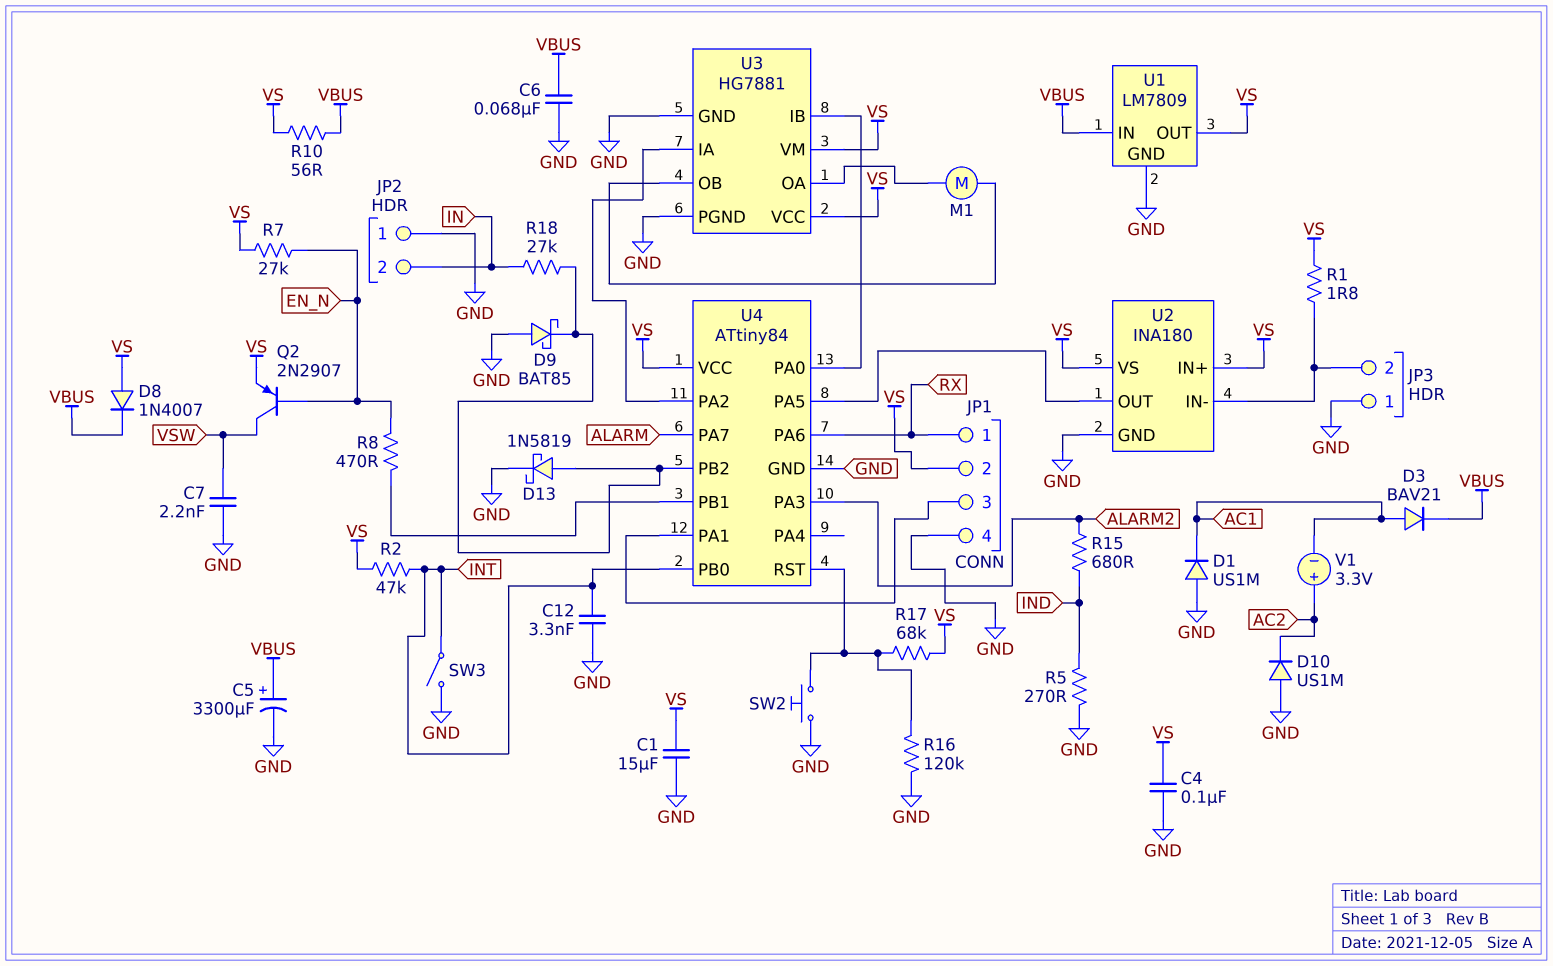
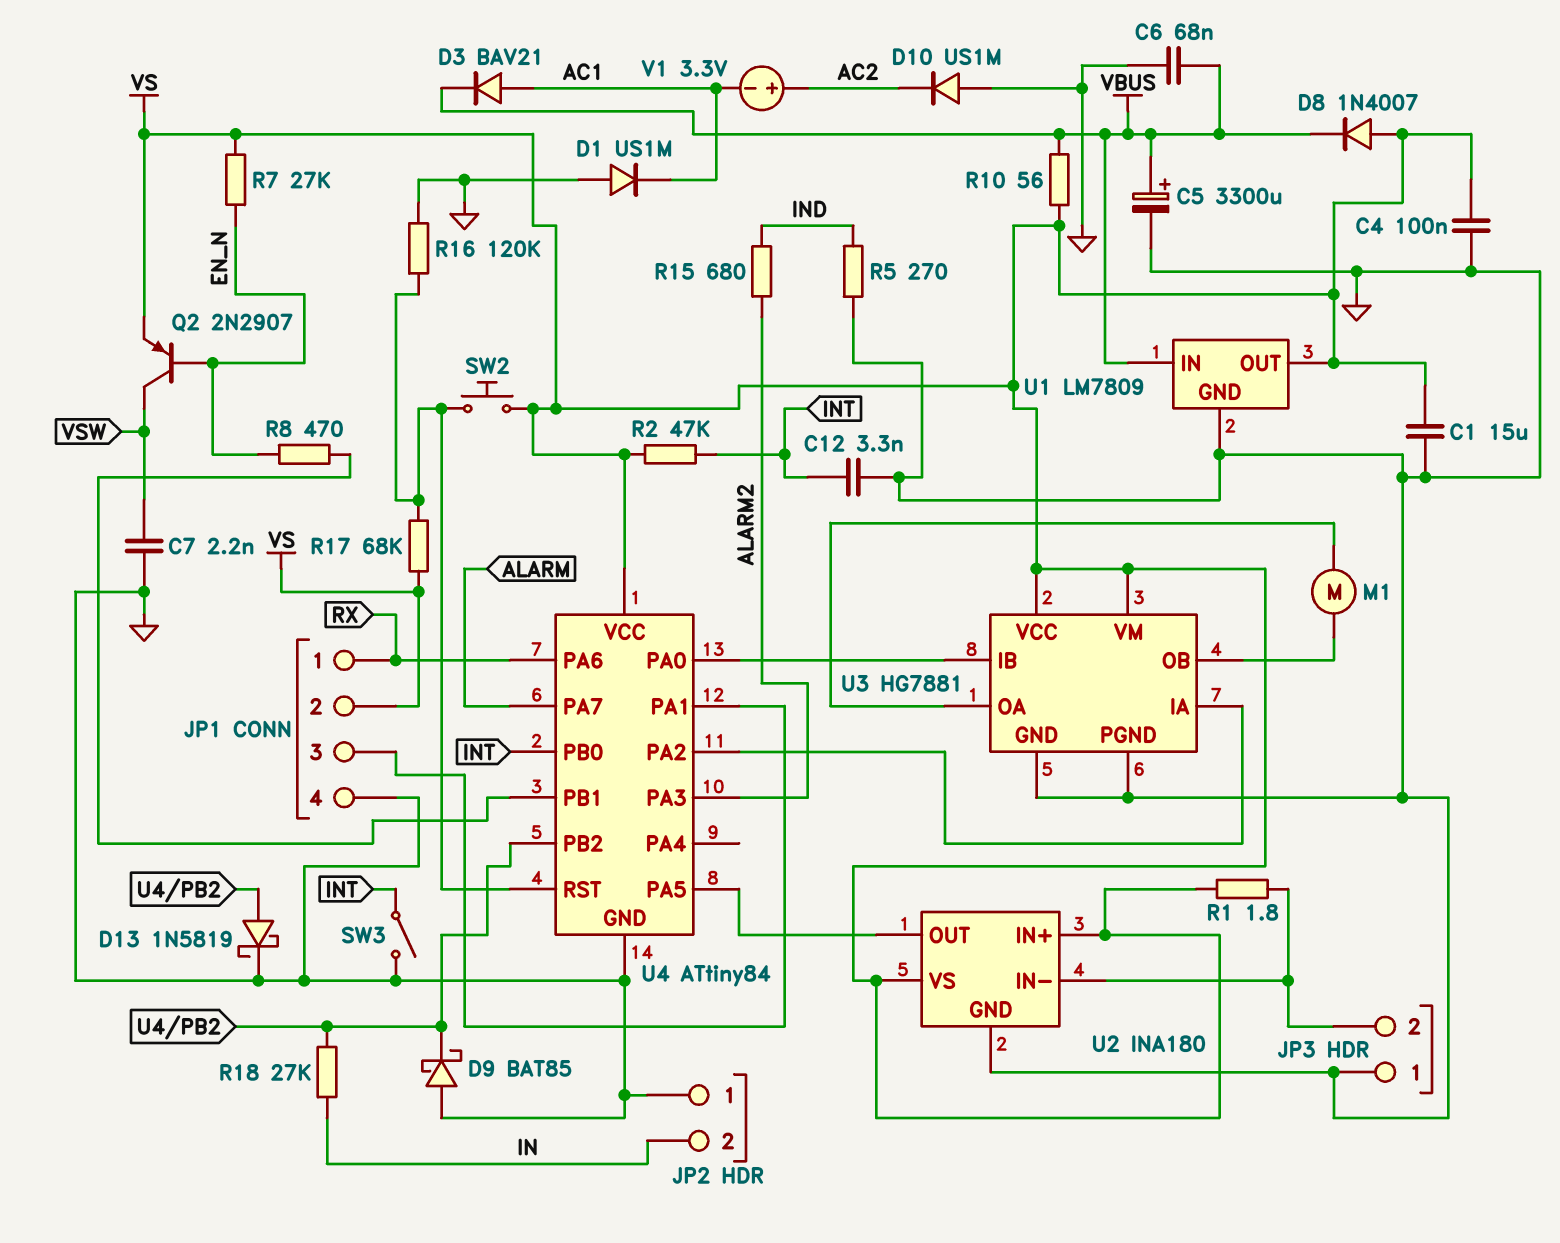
SW2: button (GND, U4/RST) -> button (U4/RST, VS)

